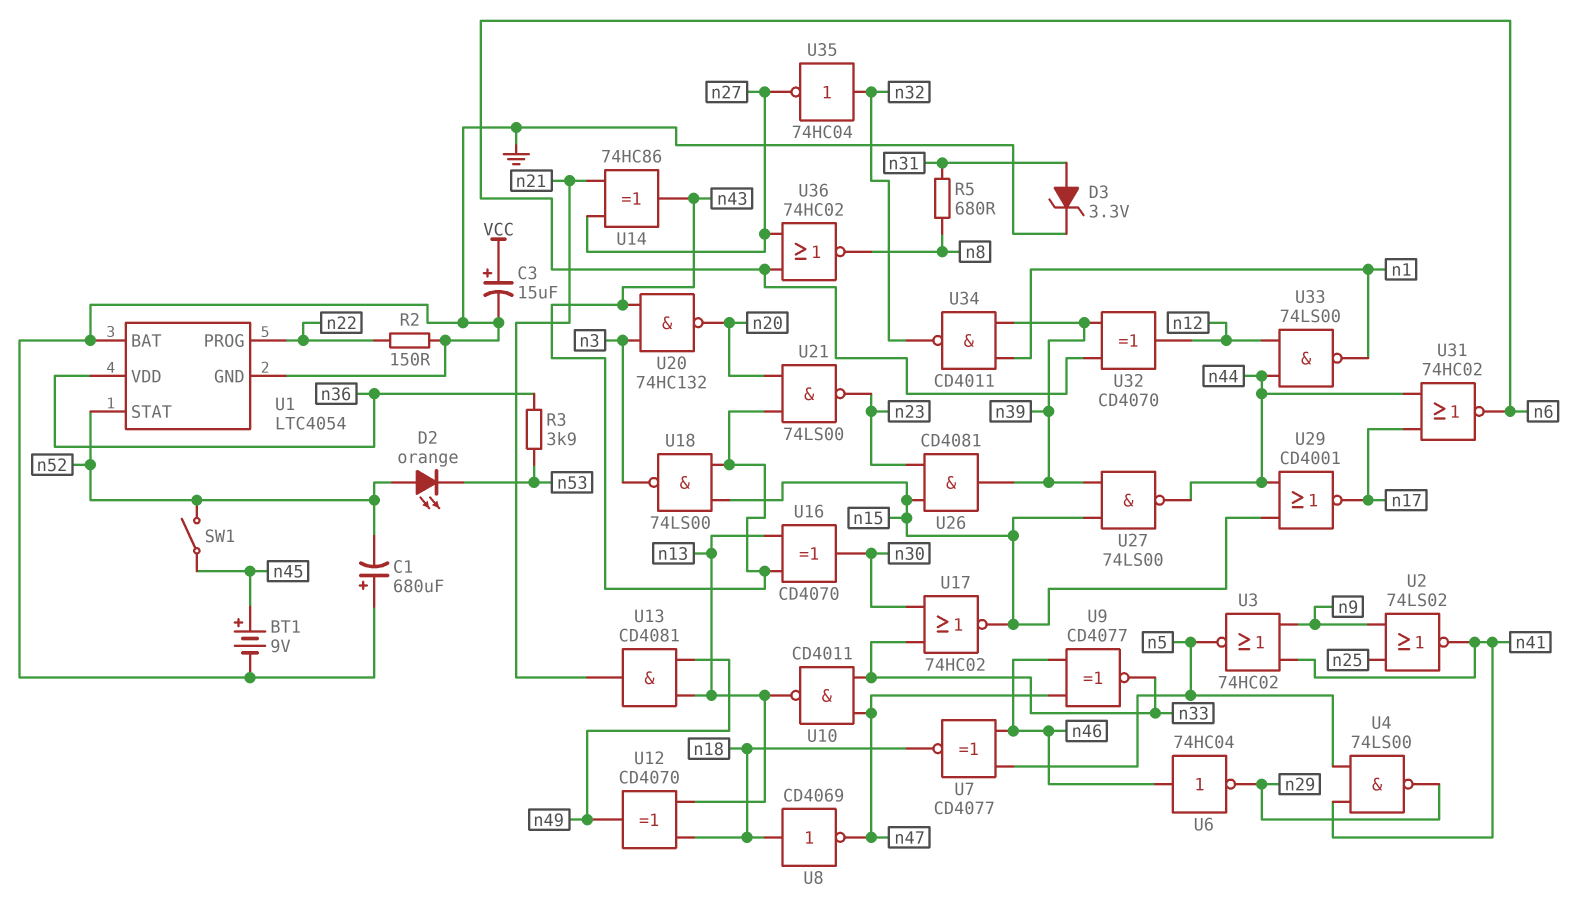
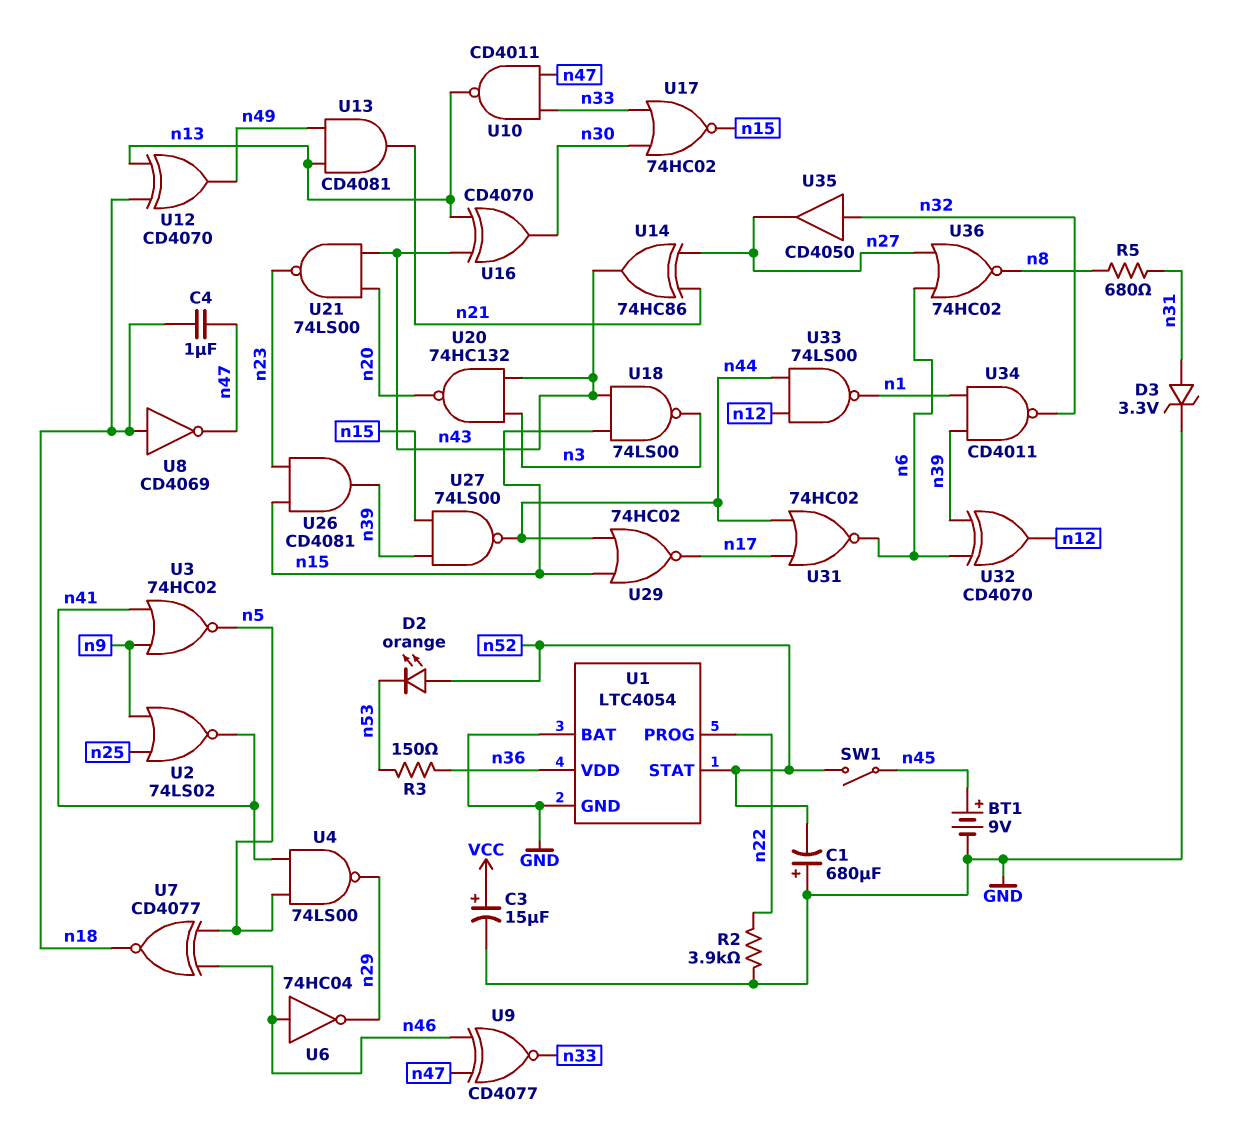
C4: none -> 1uF (n18, n47)
R2: 150 (GND, n22) -> 3.9k (GND, n22)
R3: 3.9k (n36, n53) -> 150 (n36, n53)
U29: NOR CD4001 (in n15, in n44, out n17) -> NOR 74HC02 (in n15, in n44, out n17)
U35: NOT 74HC04 (in n32, out n27) -> buffer CD4050 (in n32, out n27)

